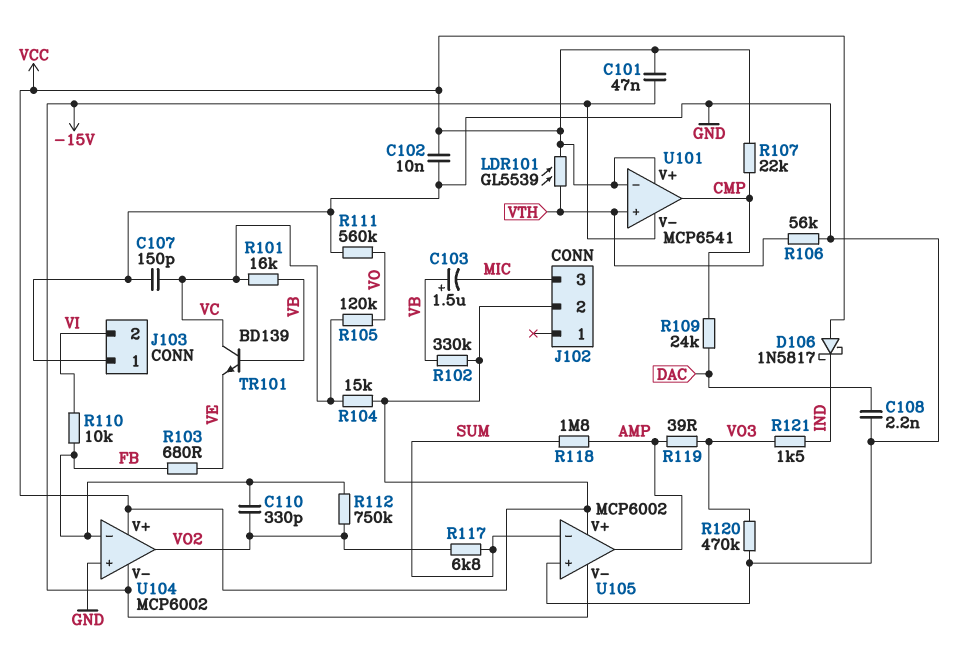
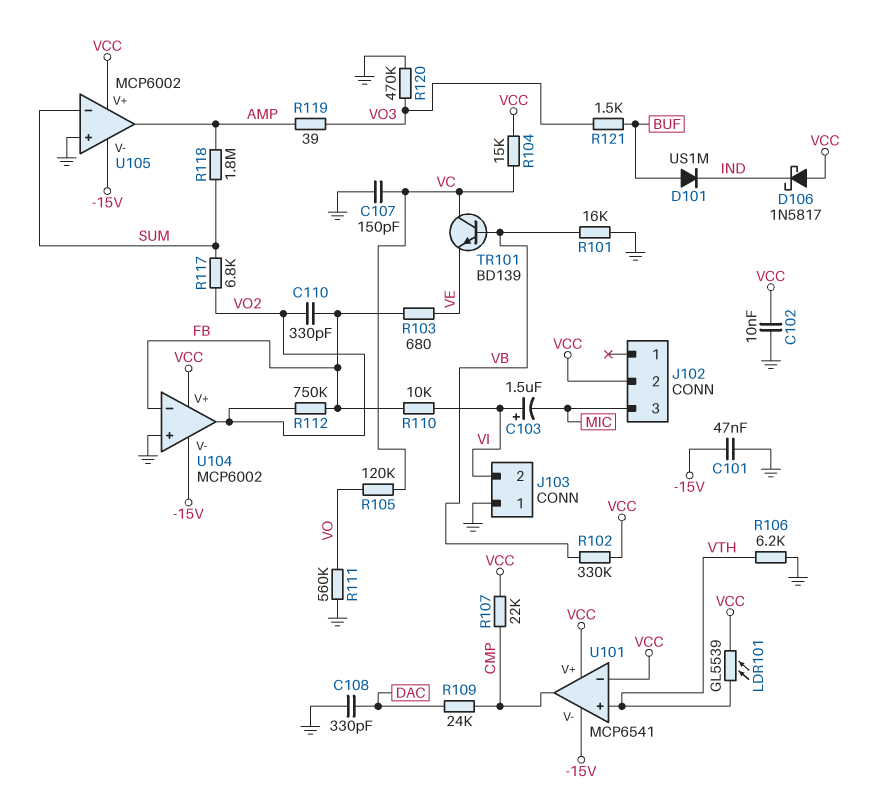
C101: 47nF (-15V, VCC) -> 47nF (-15V, GND)
C103: 1.5uF (plus VB, minus MIC) -> 1.5uF (plus VI, minus MIC)
C108: 2.2nF (DAC, GND) -> 330pF (DAC, GND)
D101: none -> diode US1M (A BUF, K IND)
R101: 16k (VB, VC) -> 16k (GND, VB)
R106: 56k (GND, VTH) -> 6.2k (GND, VTH)
R121: 1.5k (IND, VO3) -> 1.5k (BUF, VO3)

